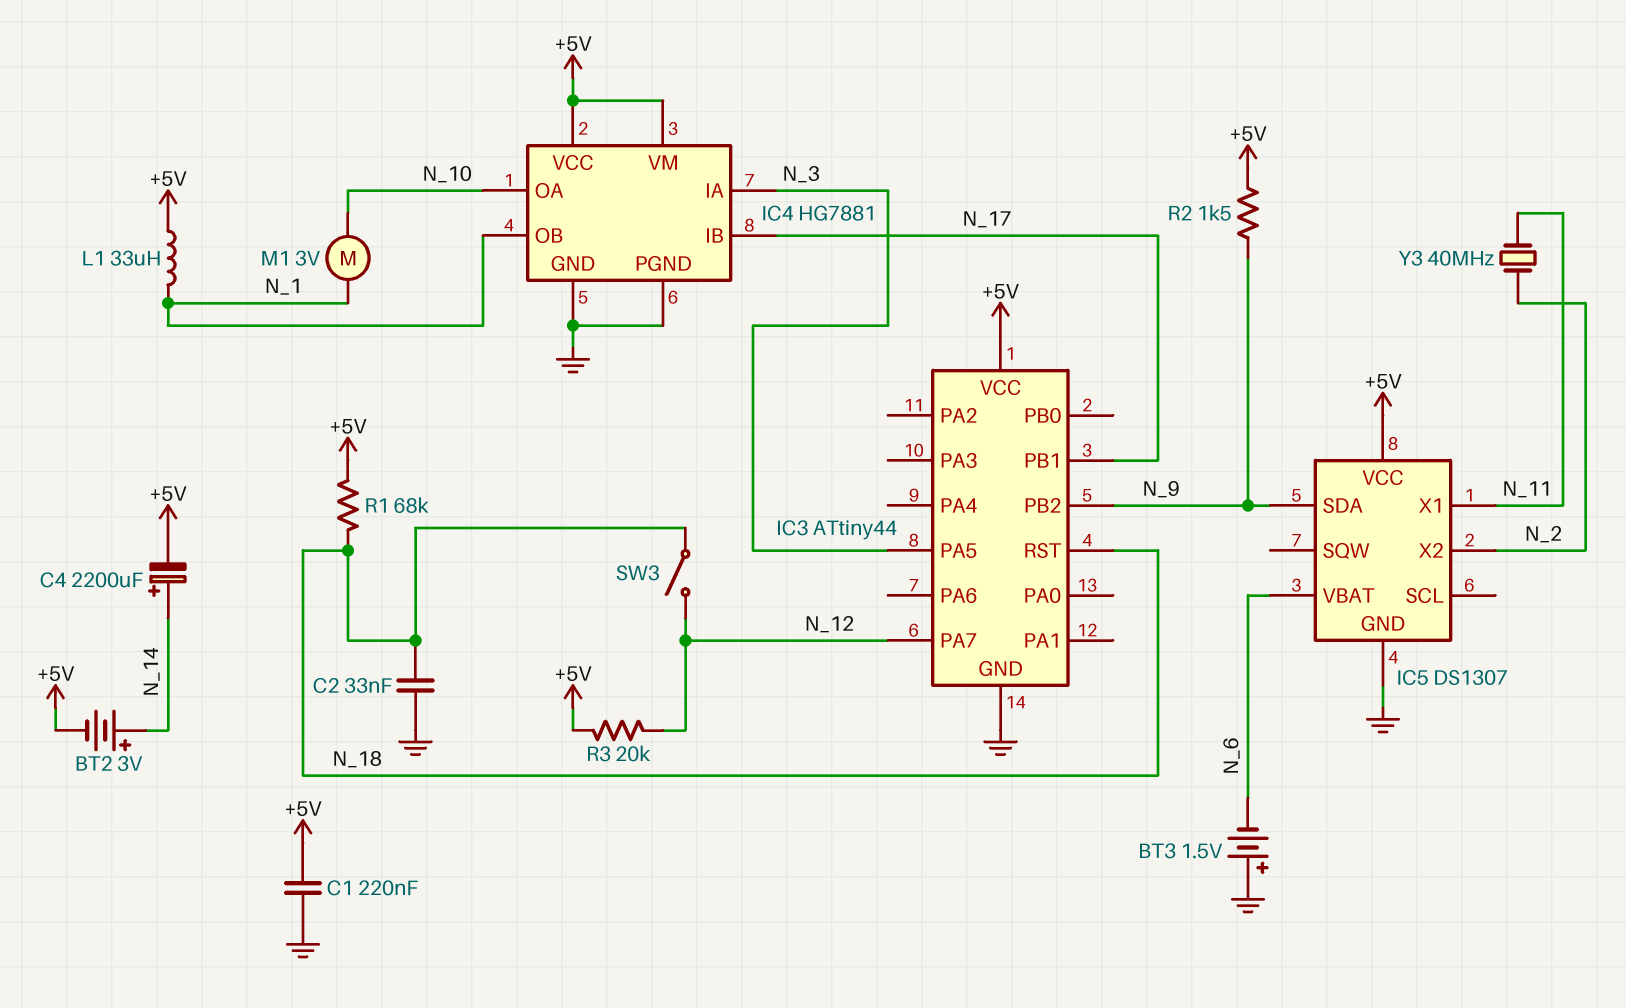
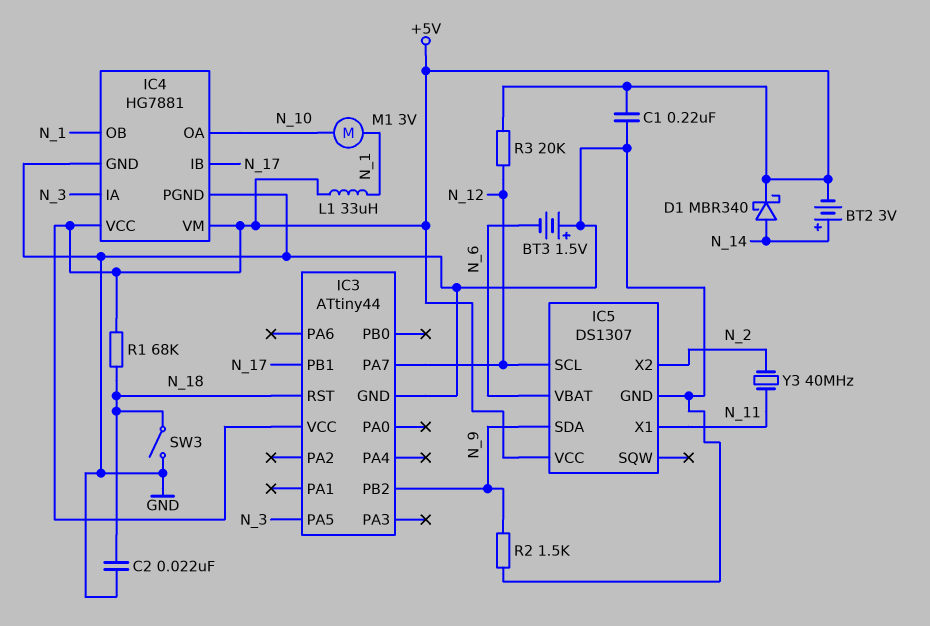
C2: 33nF (GND, N_18) -> 22nF (GND, N_18)
C4: 2200uF (plus N_14, minus +5V) -> none
D1: none -> schottky MBR340 (A N_14, K +5V)
IC5 pin SCL: none -> N_12
R2: 1.5k (+5V, N_9) -> 1.5k (GND, N_9)
SW3: switch (N_12, N_18) -> switch (GND, N_18)

